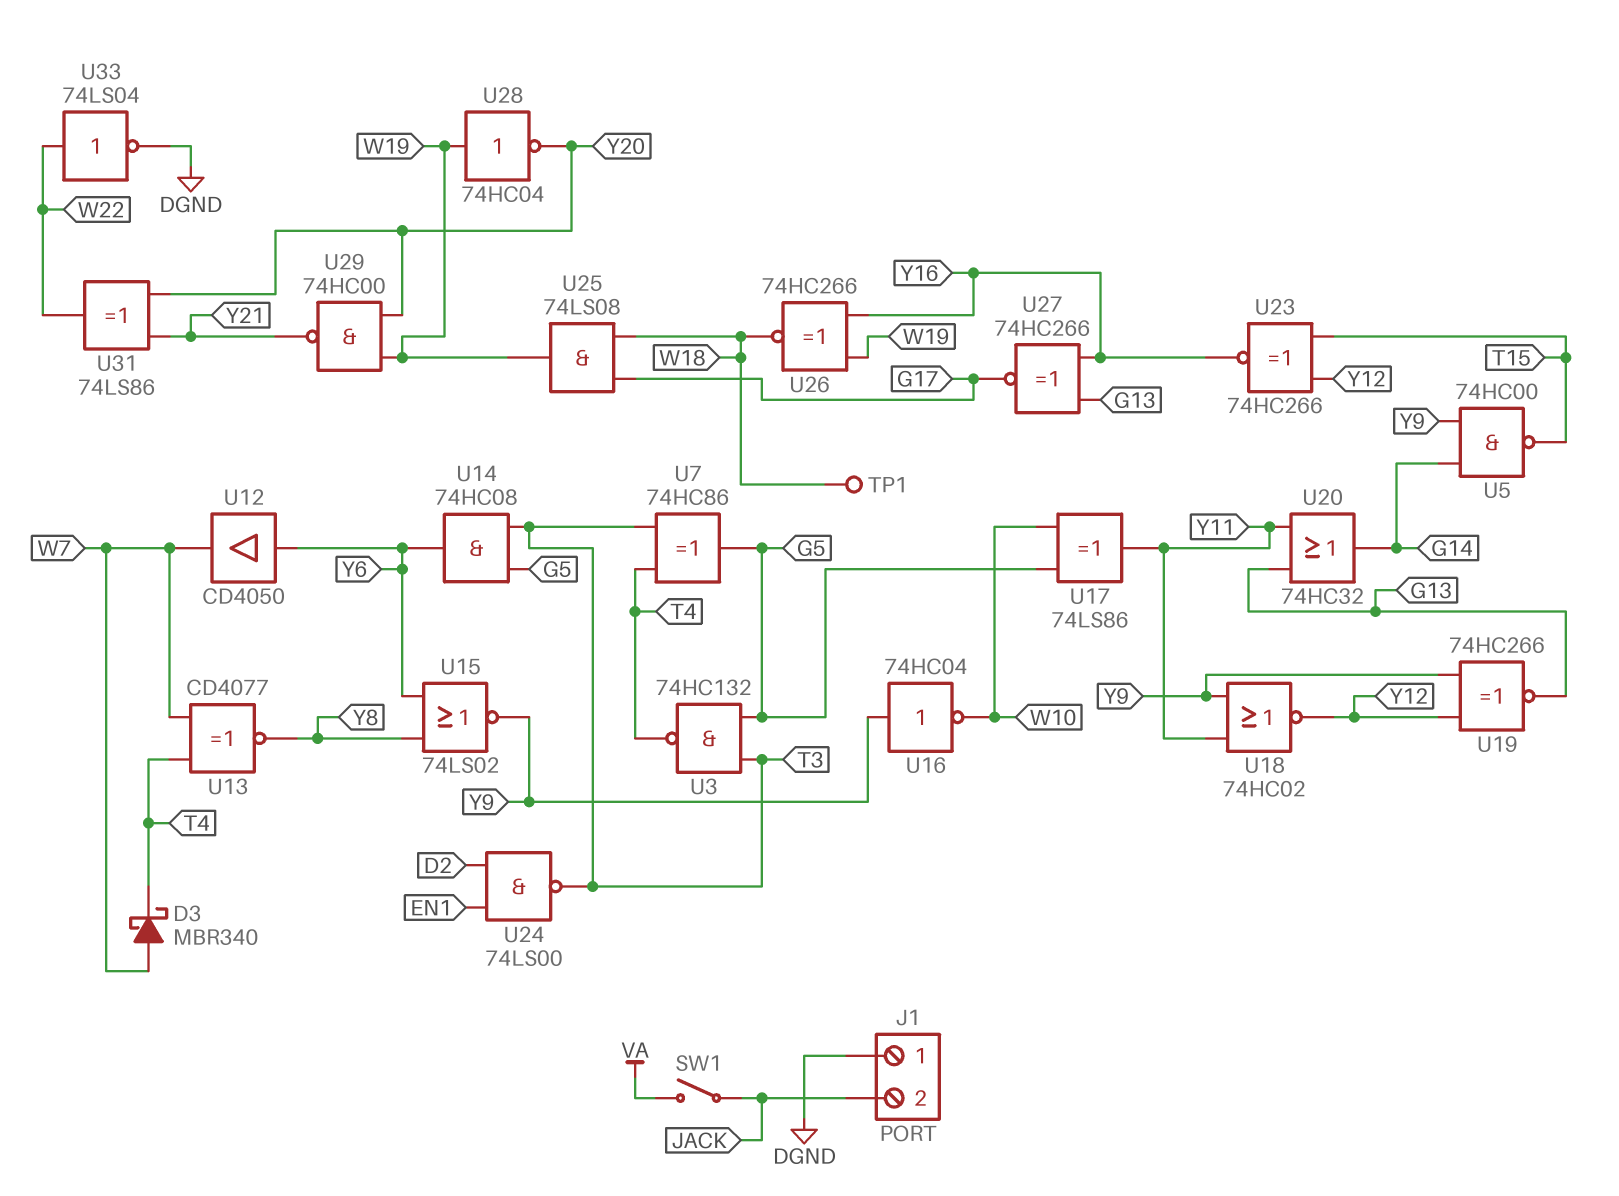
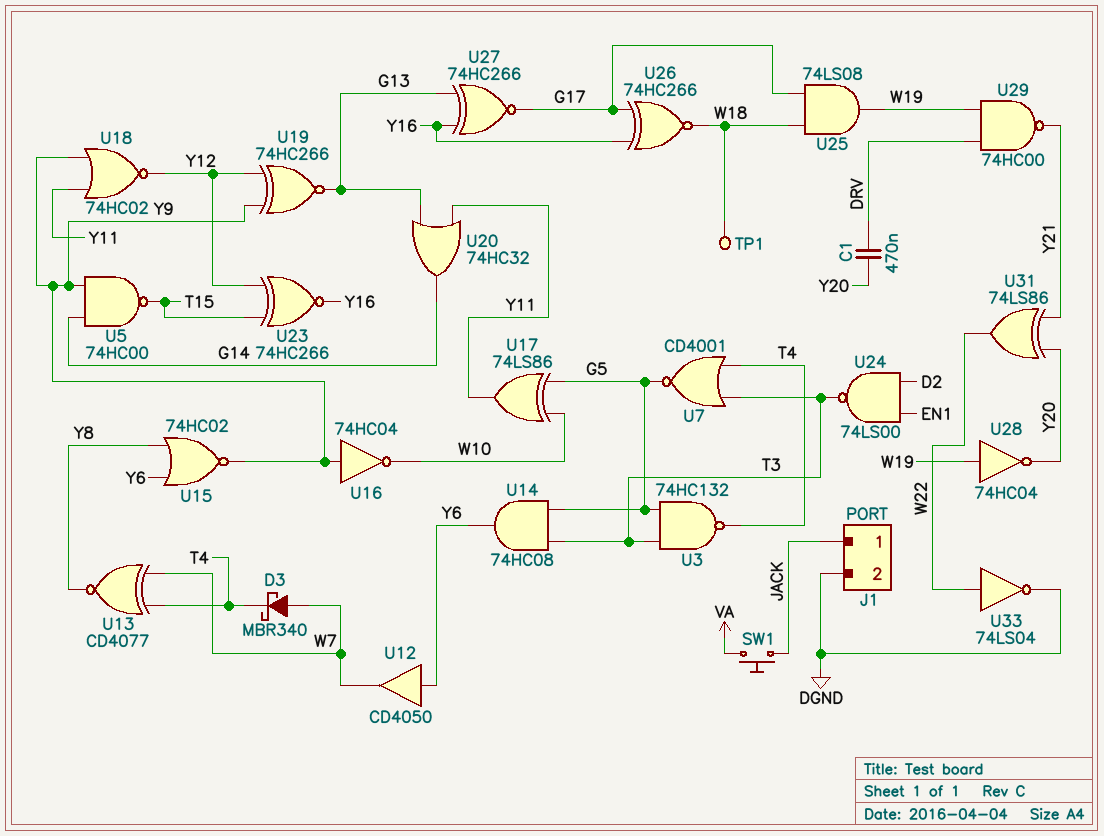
C1: none -> 470nF (DRV, Y20)
J1 pin 1: DGND -> JACK
J1 pin 2: JACK -> DGND
SW1: switch (JACK, VA) -> button (JACK, VA)
U7: XOR 74HC86 (in T3, in T4, out G5) -> NOR CD4001 (in T3, in T4, out G5)
U15: NOR 74LS02 (in Y6, in Y8, out Y9) -> NOR 74HC02 (in Y6, in Y8, out Y9)
U26: XNOR 74HC266 (in W19, in Y16, out W18) -> XNOR 74HC266 (in G17, in Y16, out W18)
U29: NAND 74HC00 (in W19, in Y20, out Y21) -> NAND 74HC00 (in DRV, in W19, out Y21)

